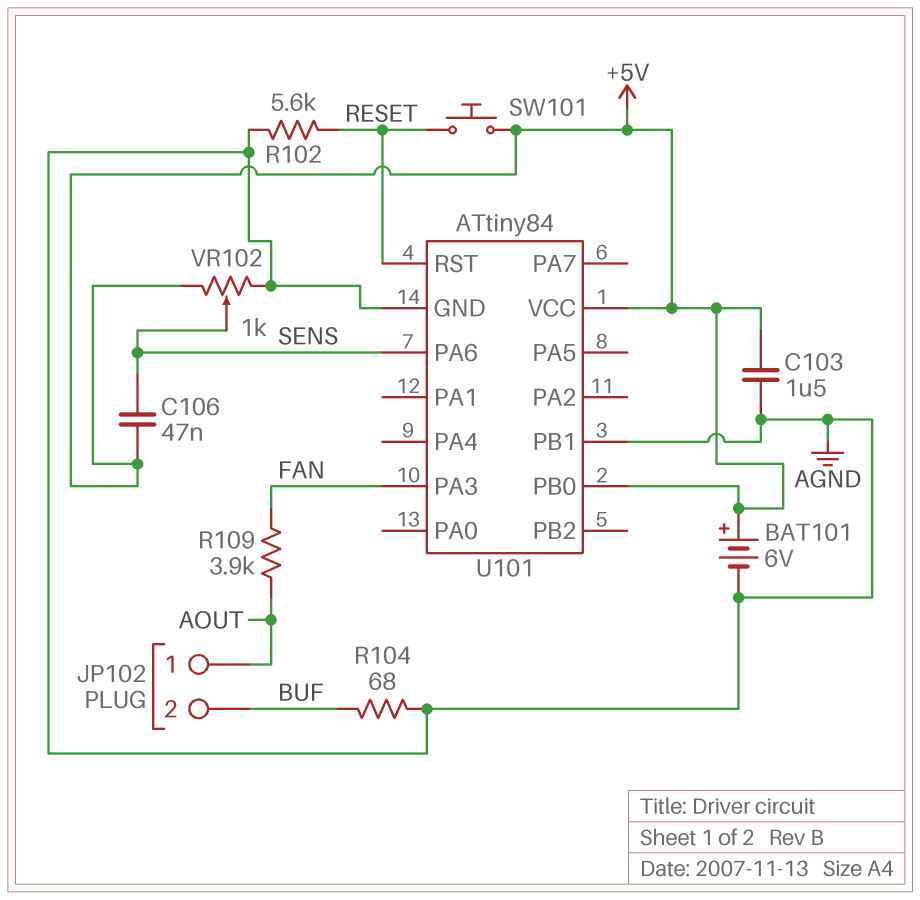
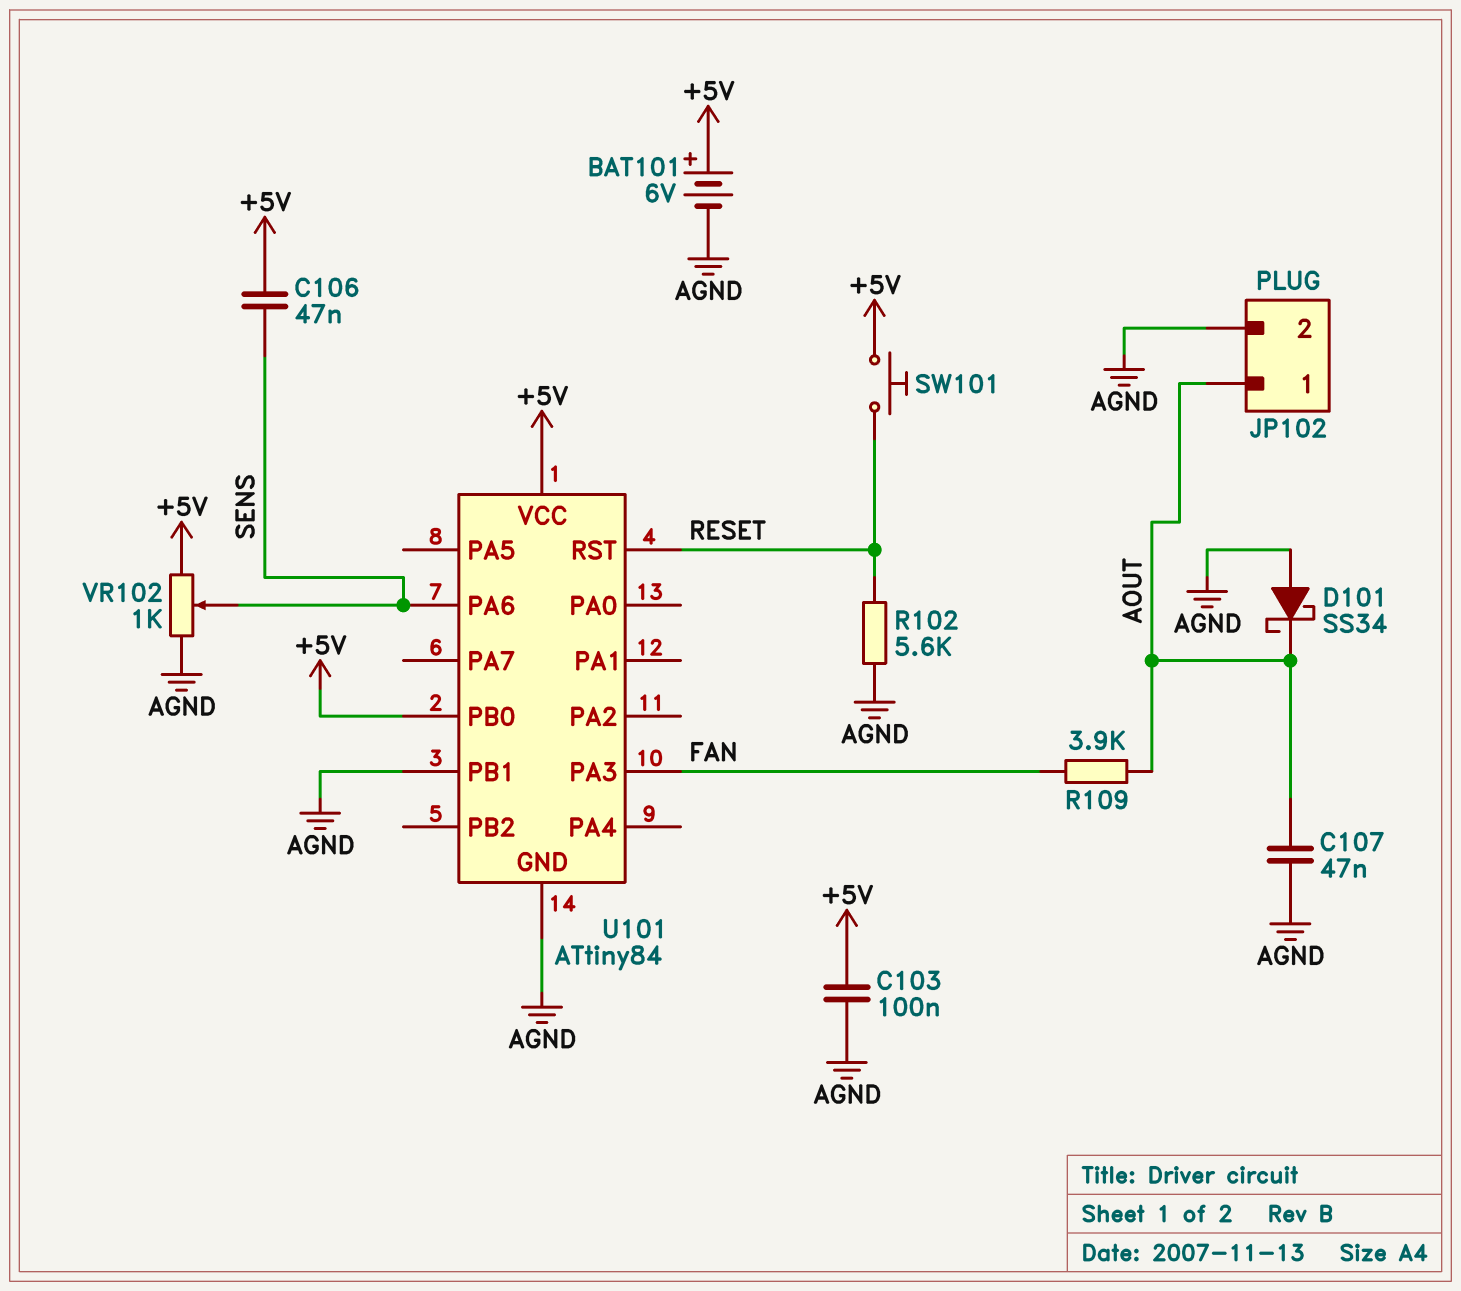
C103: 1.5uF (+5V, AGND) -> 100nF (+5V, AGND)
C107: none -> 47nF (AGND, AOUT)
D101: none -> schottky SS34 (A AGND, K AOUT)
JP102 pin 2: BUF -> AGND
R104: 68 (AGND, BUF) -> none

